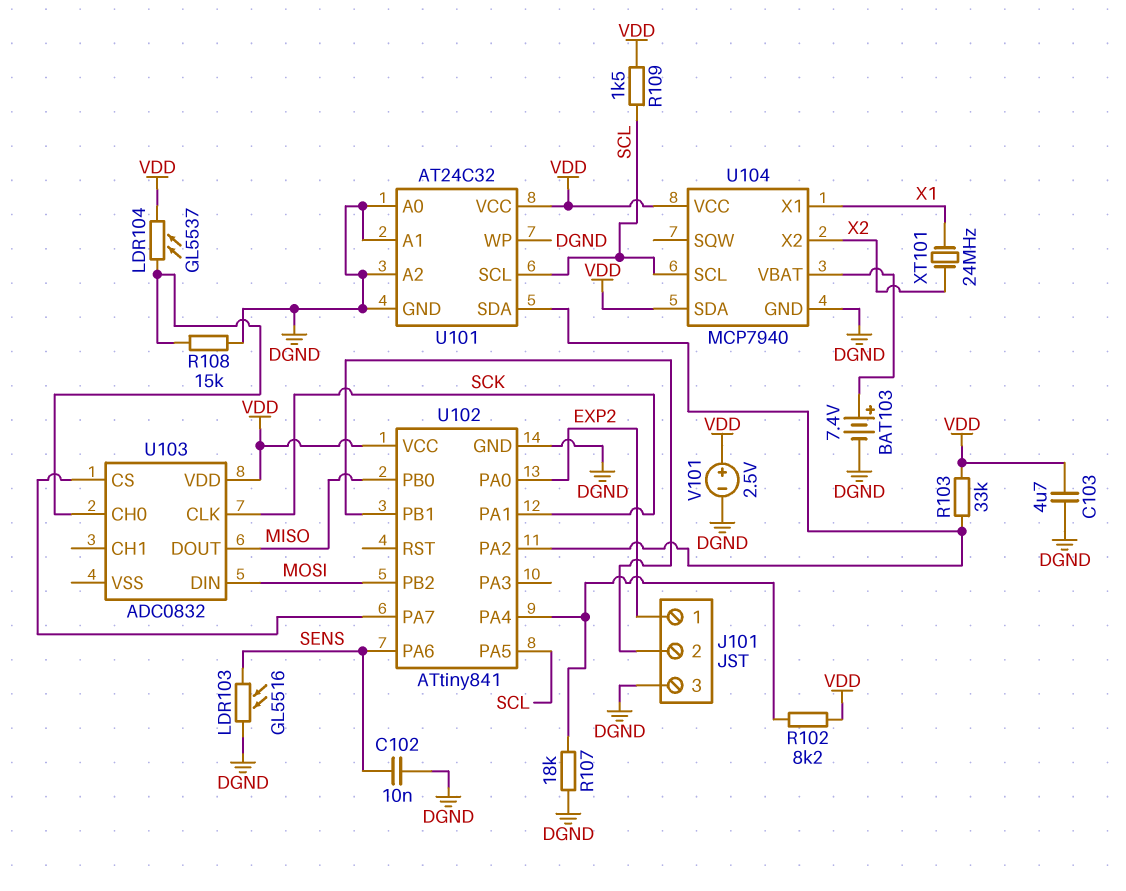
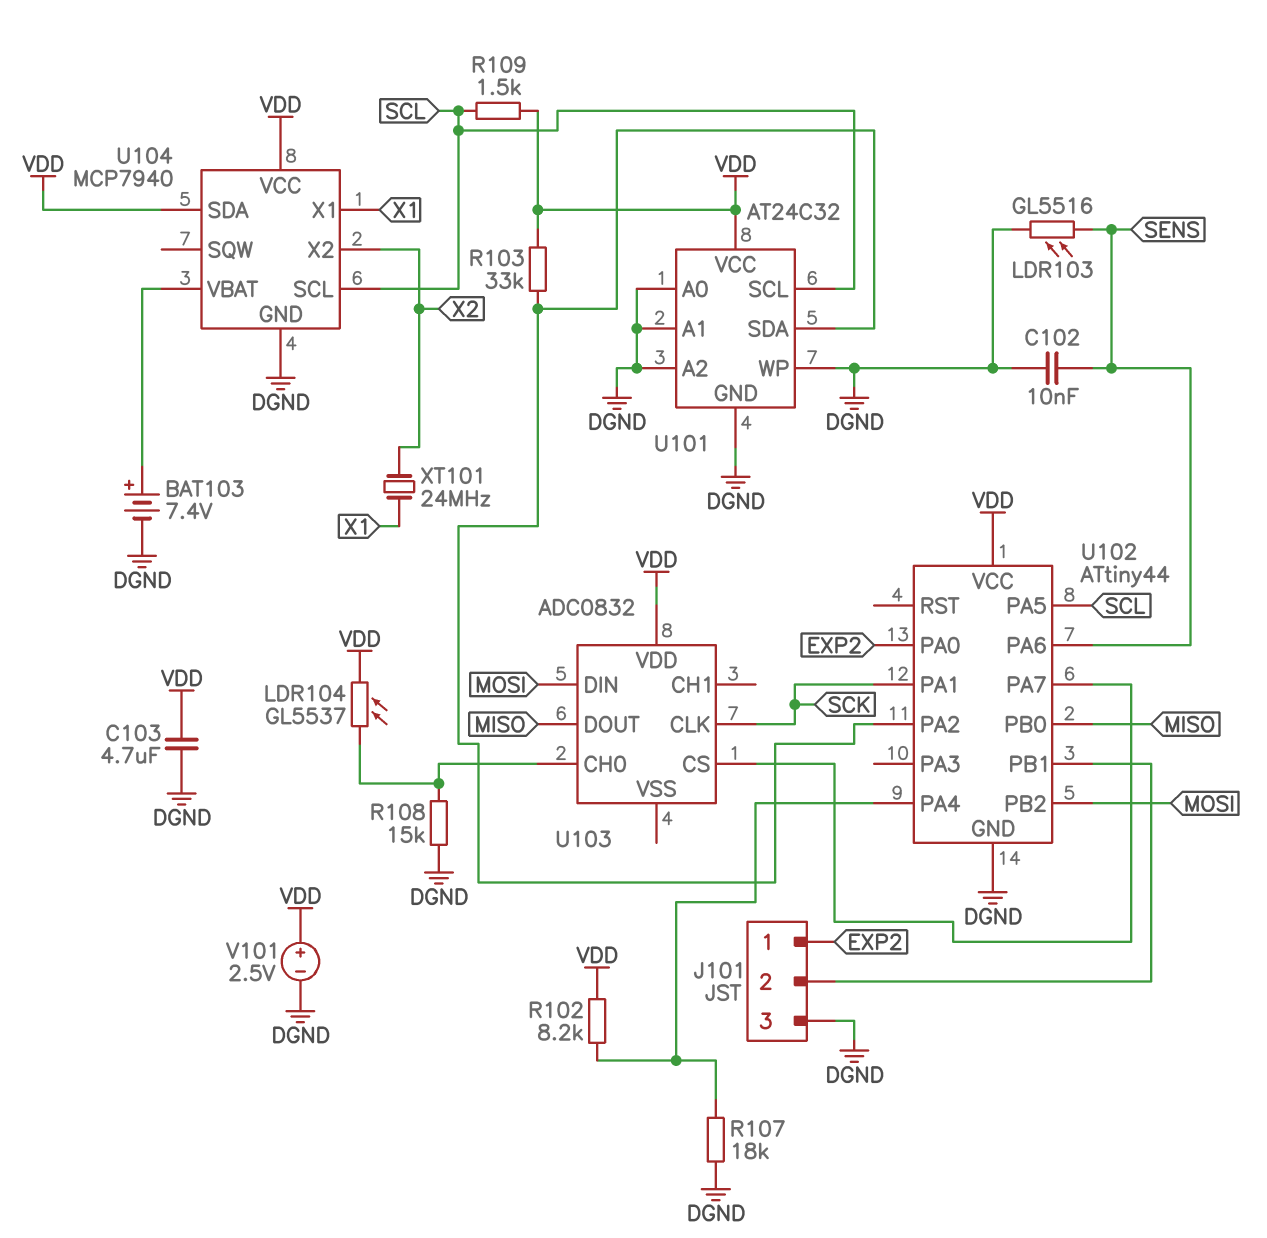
U102: ATtiny841 -> ATtiny44

